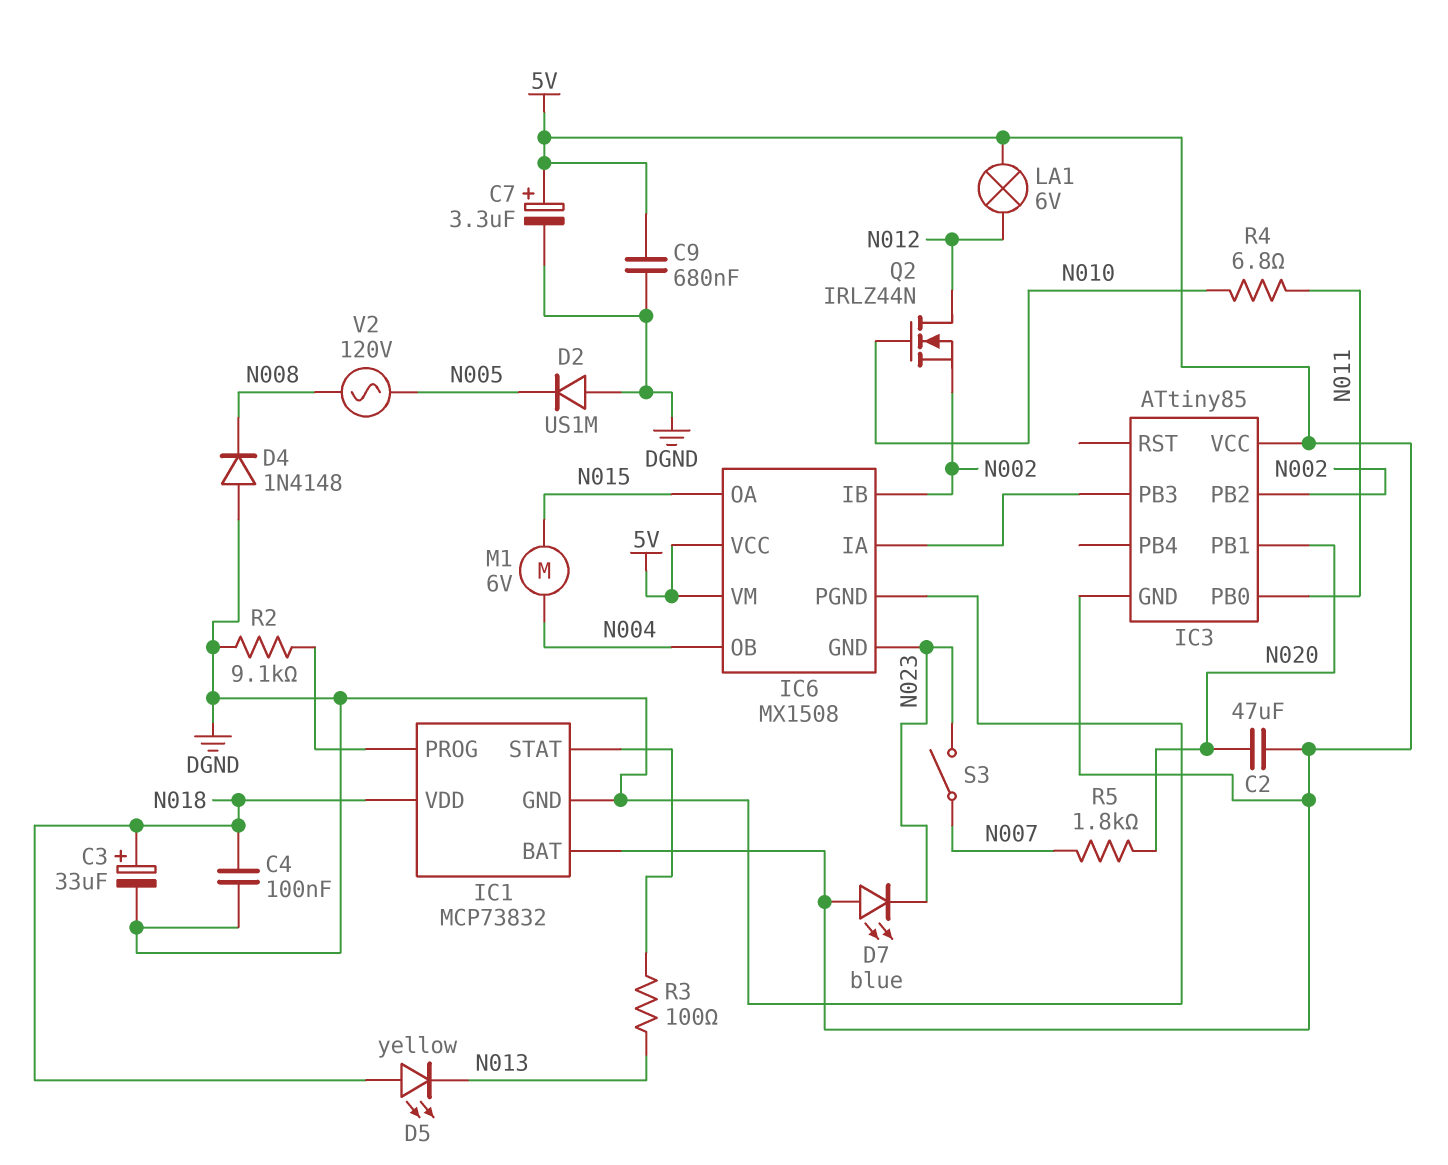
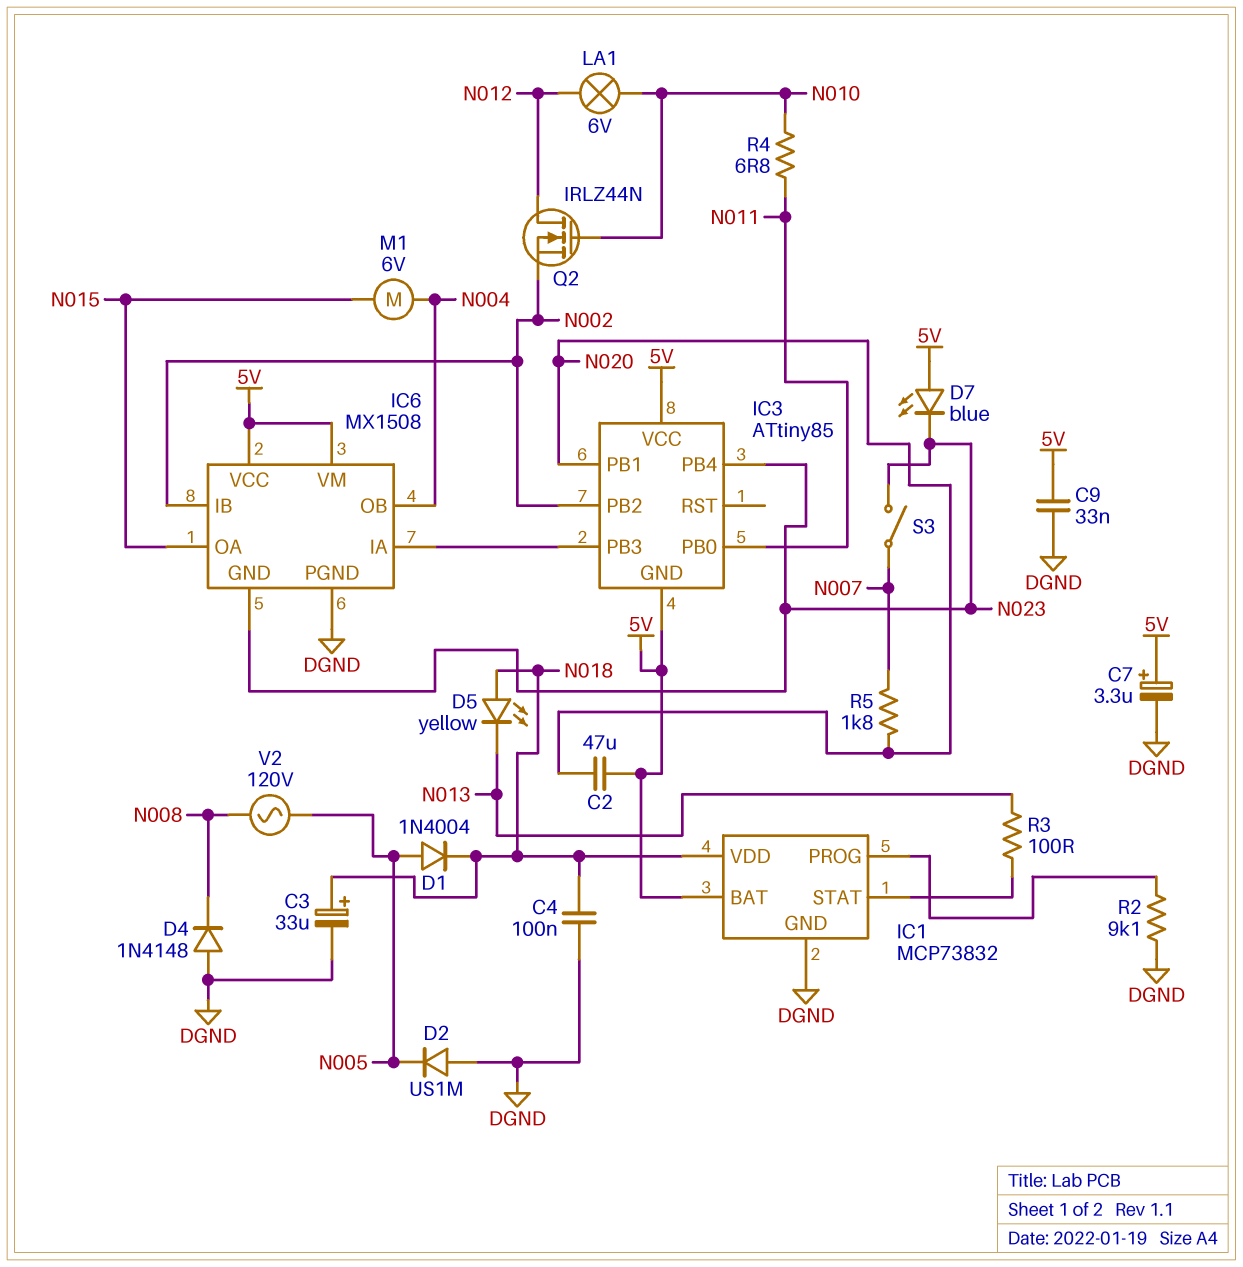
C9: 680nF (5V, DGND) -> 33nF (5V, DGND)
D1: none -> diode 1N4004 (A N005, K N018)
IC3 pin PB4: none -> N023
LA1: lamp 6V (5V, N012) -> lamp 6V (N010, N012)

